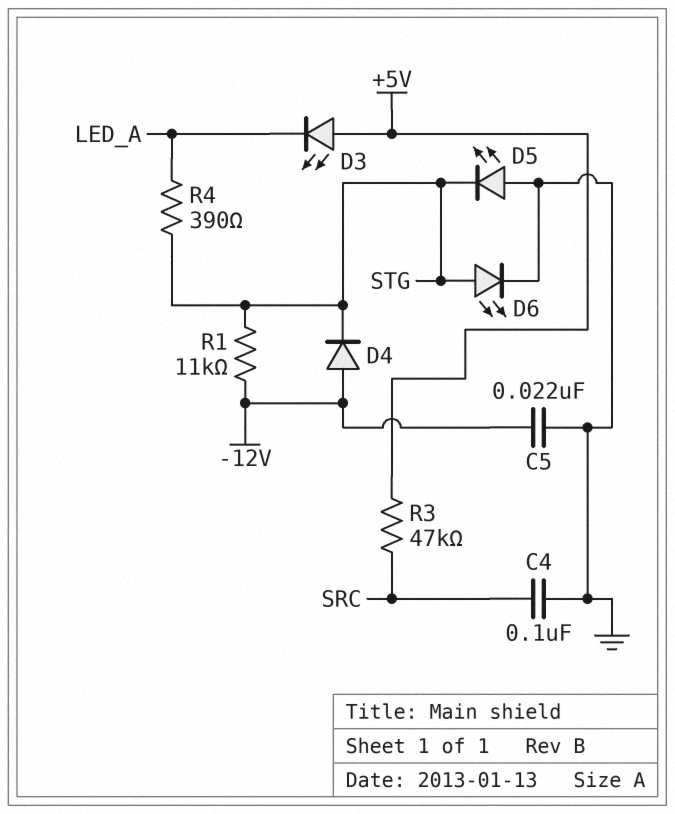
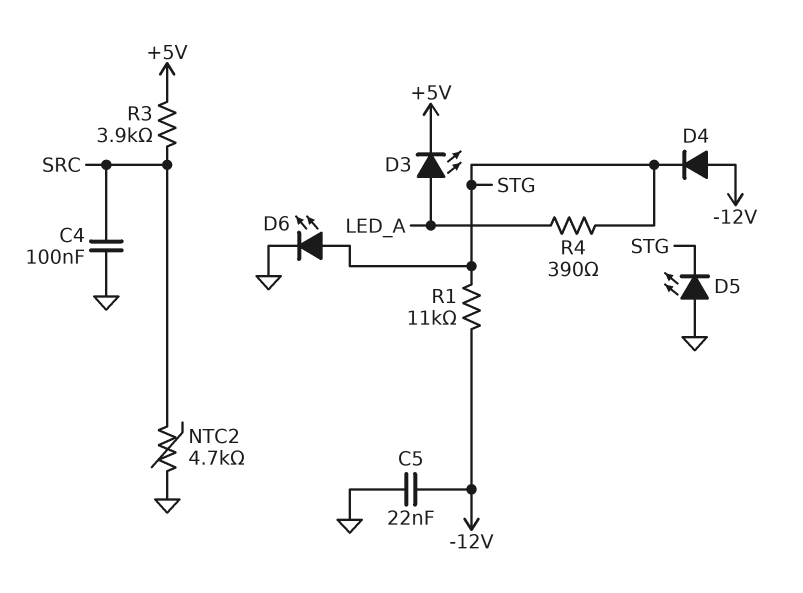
D3: LED (A +5V, K LED_A) -> LED (A LED_A, K +5V)
NTC2: none -> 4.7k (GND, SRC)
R3: 47k (+5V, SRC) -> 3.9k (+5V, SRC)

